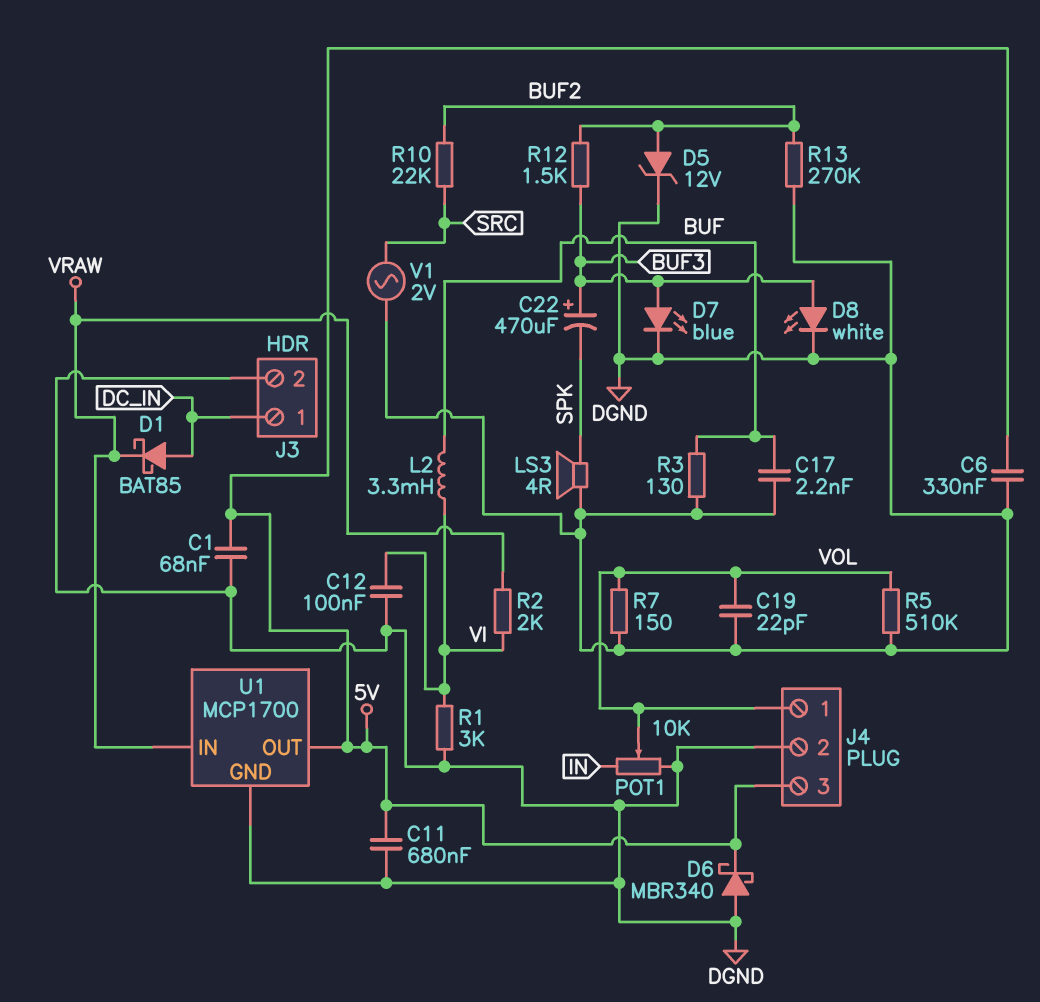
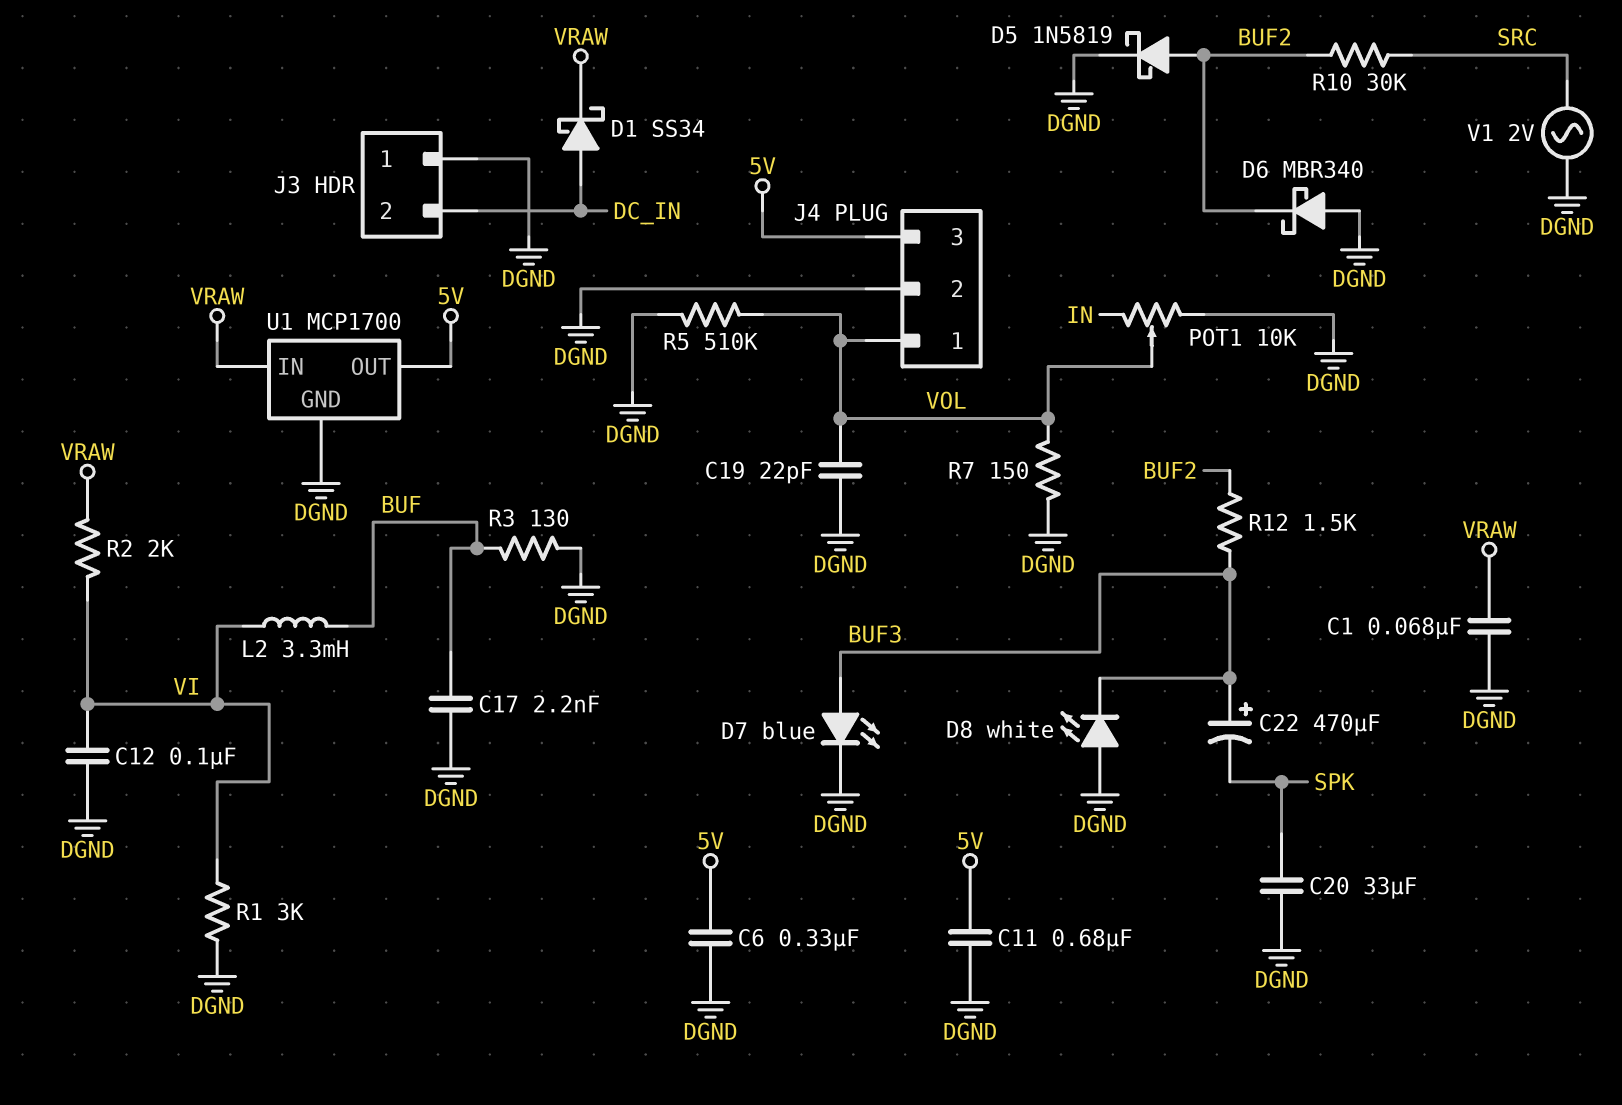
C1: 68nF (5V, DGND) -> 68nF (DGND, VRAW)
C20: none -> 33uF (DGND, SPK)
D1: schottky BAT85 (A DC_IN, K VRAW) -> schottky SS34 (A DC_IN, K VRAW)
D5: zener 12V (A BUF2, K DGND) -> schottky 1N5819 (A BUF2, K DGND)
D6: schottky MBR340 (A DGND, K 5V) -> schottky MBR340 (A DGND, K BUF2)
D8: LED white (A BUF3, K DGND) -> LED white (A DGND, K BUF3)
J3 pin 1: DC_IN -> DGND
J3 pin 2: DGND -> DC_IN
LS3: speaker 4R (DGND, SPK) -> none
R10: 22k (BUF2, SRC) -> 30k (BUF2, SRC)
R13: 270k (BUF2, DGND) -> none

